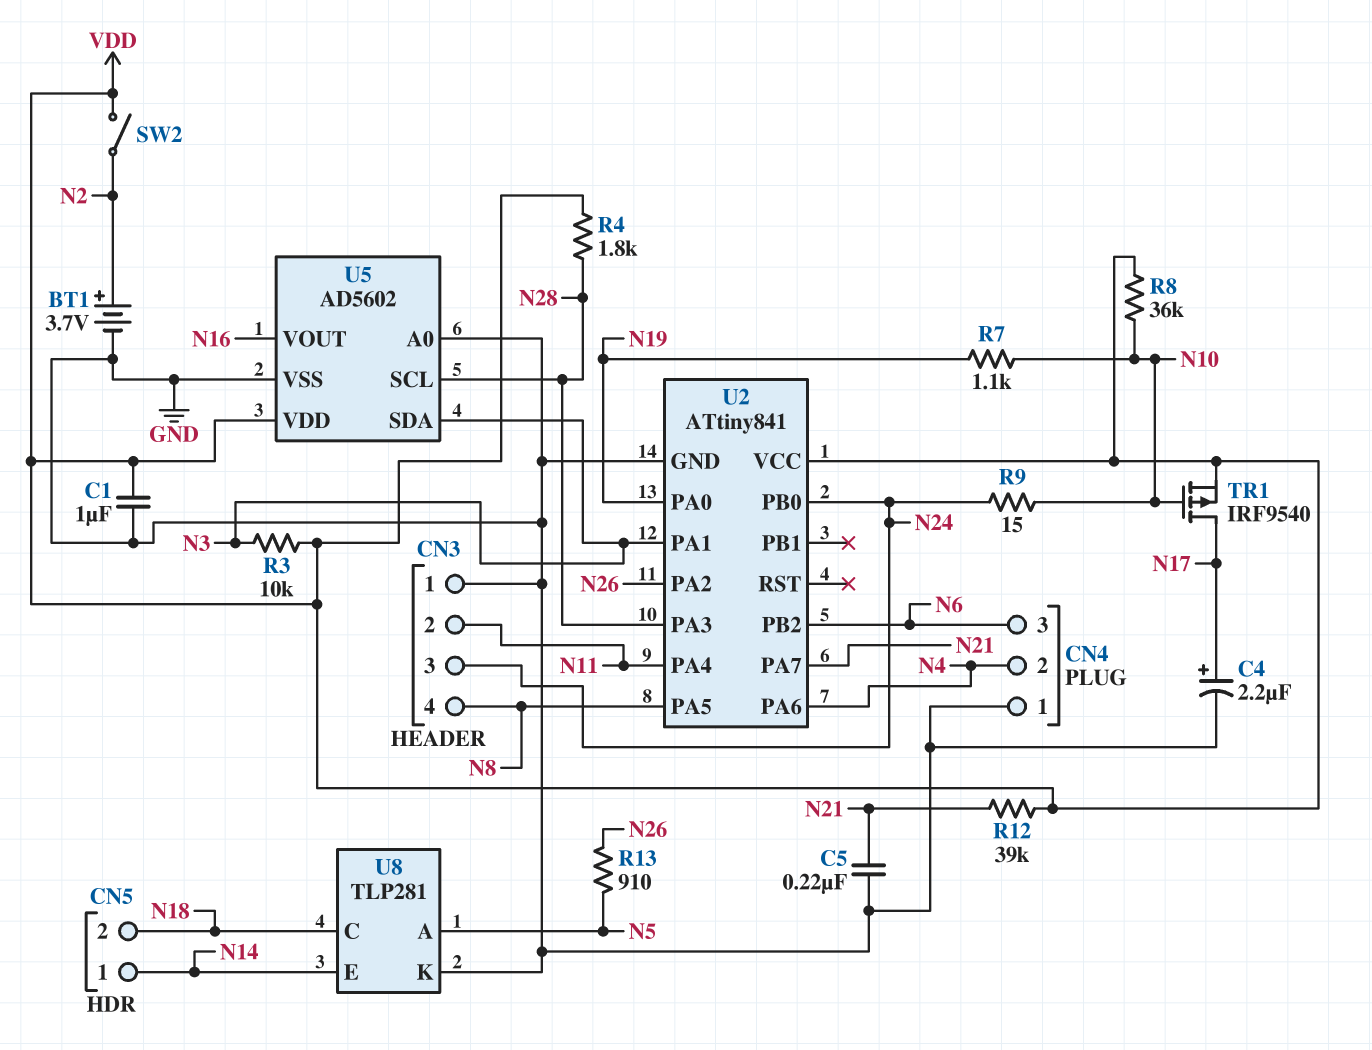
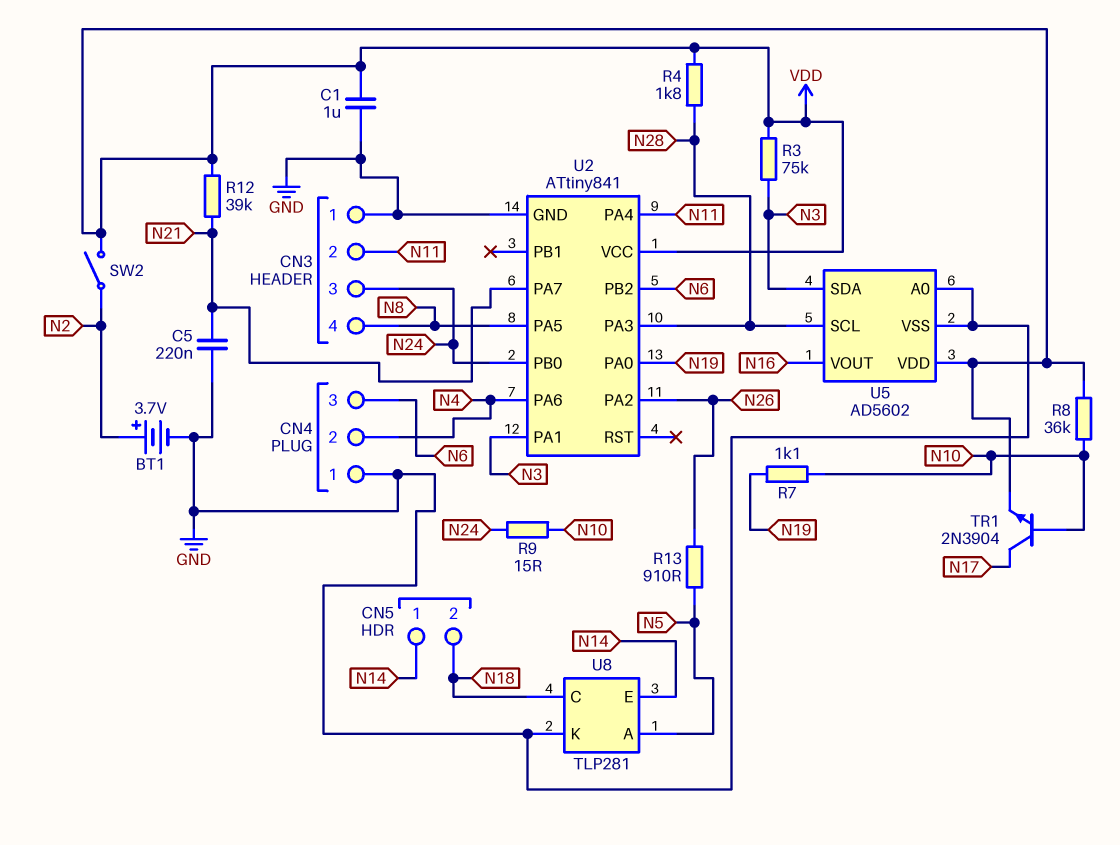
C4: 2.2uF (plus N17, minus GND) -> none
R3: 10k (N3, VDD) -> 75k (N3, VDD)
TR1: PMOS IRF9540 (G N10, D N17, S VDD) -> NPN 2N3904 (B N10, C N17, E VDD)

